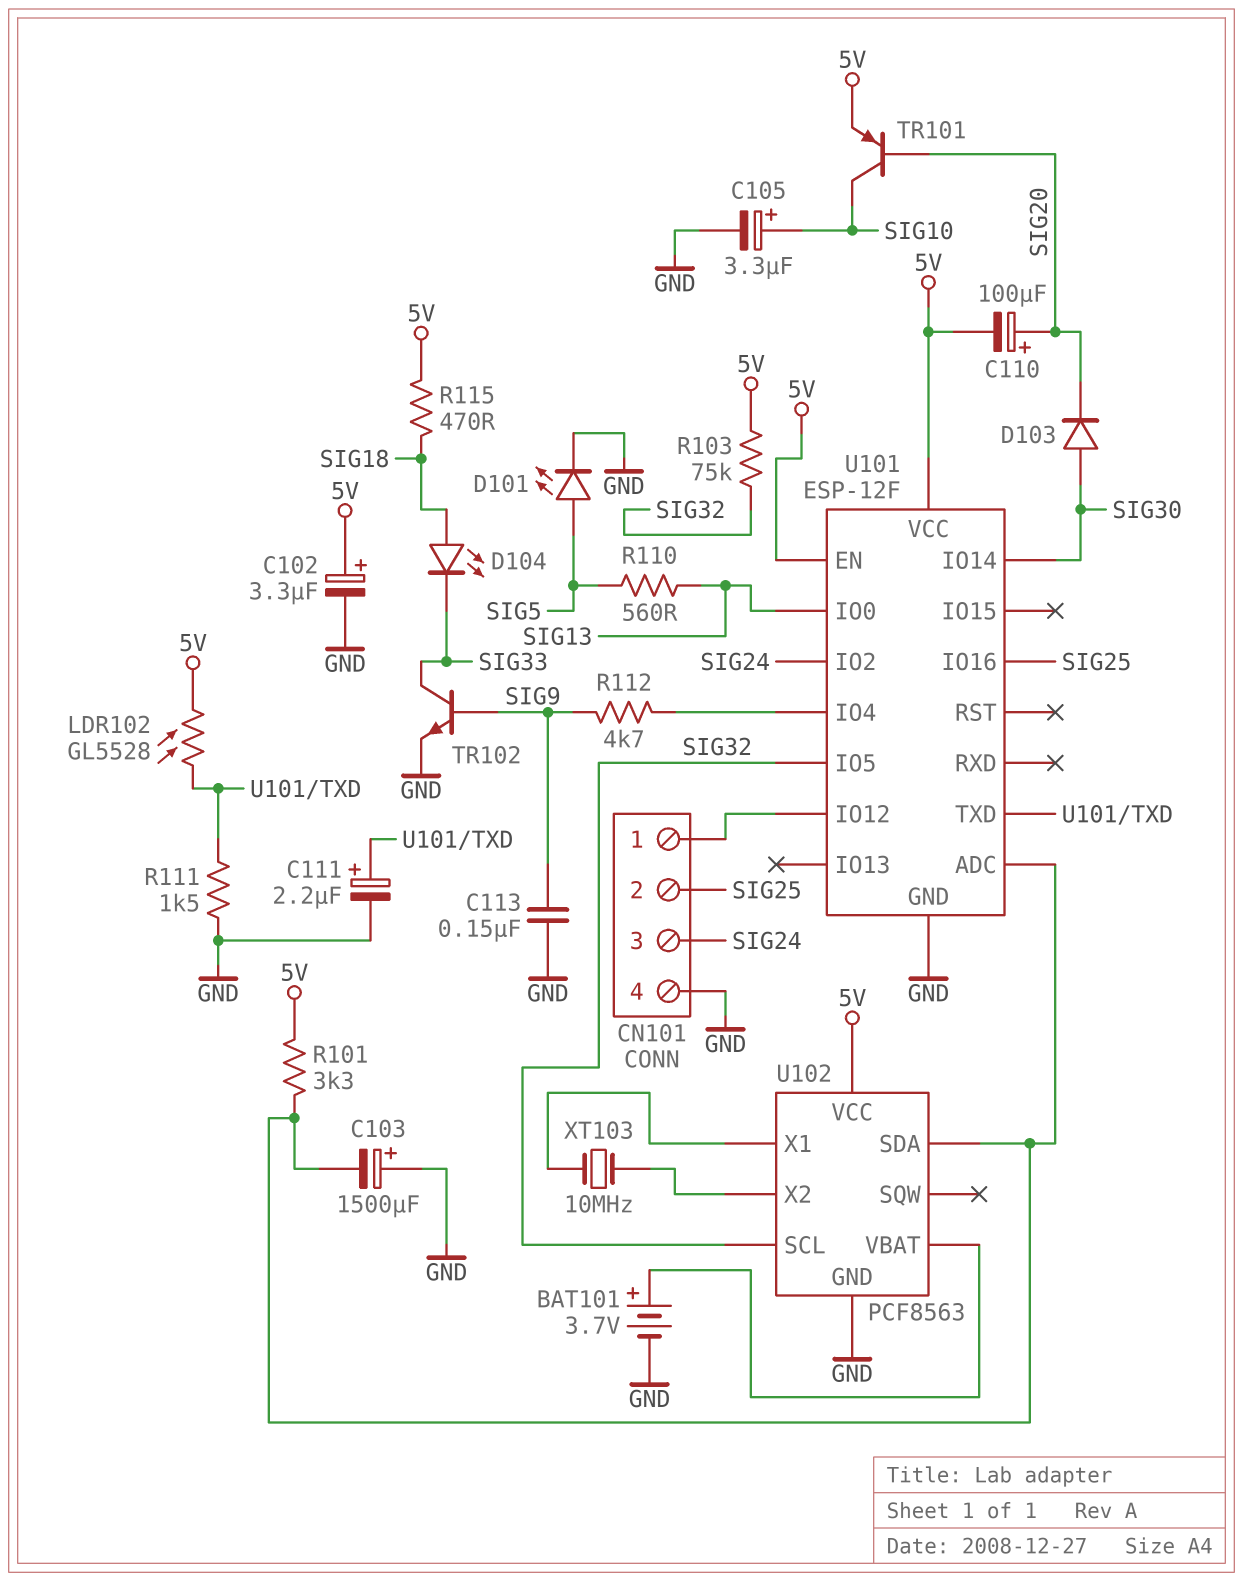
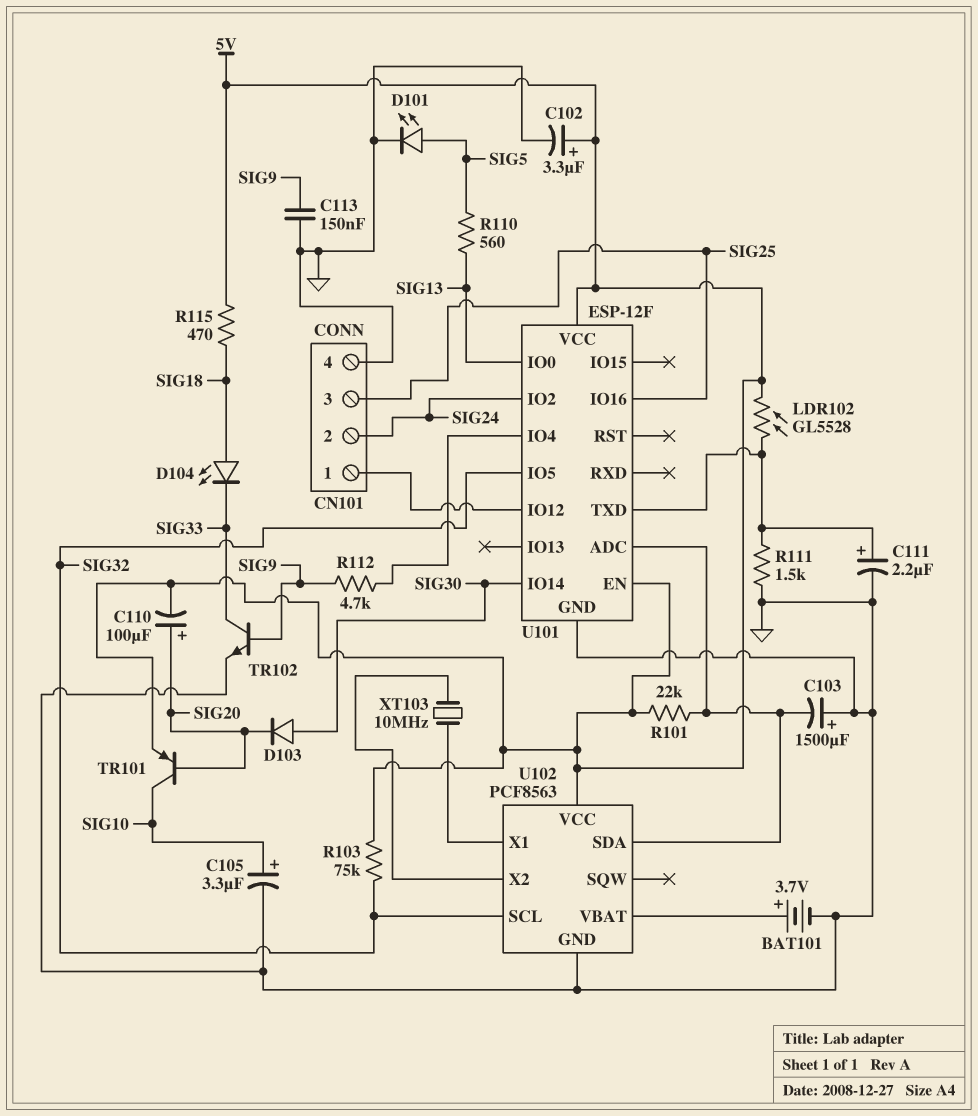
CN101 pin 2: SIG25 -> SIG24
CN101 pin 3: SIG24 -> SIG25
R101: 3.3k (5V, U101/ADC) -> 22k (5V, U101/ADC)

